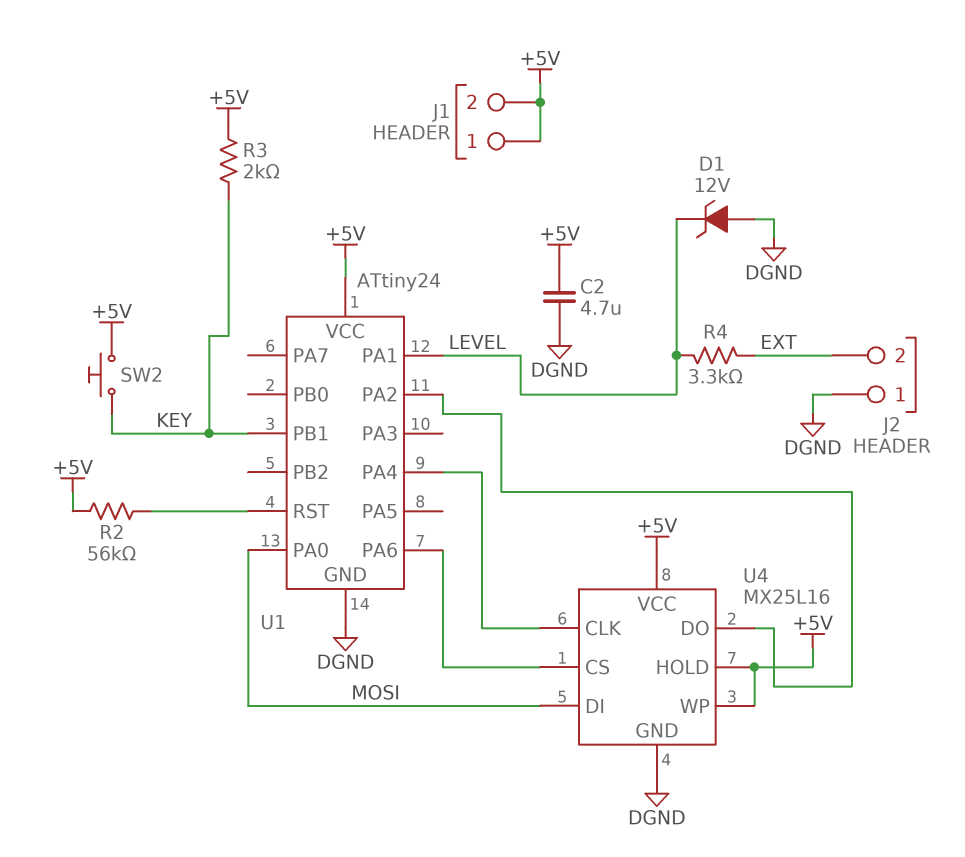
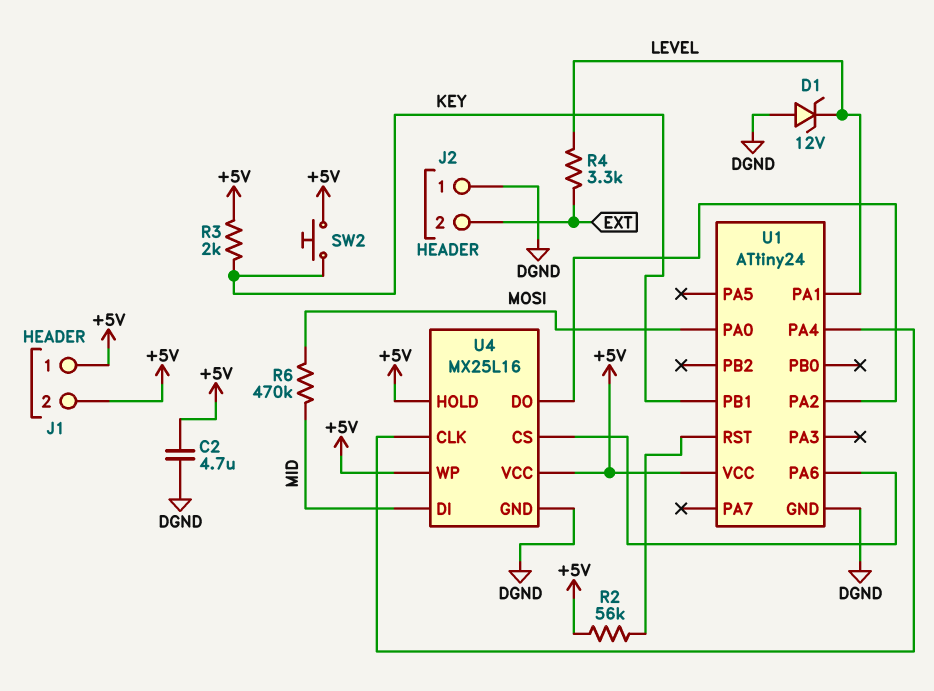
R6: none -> 470k (MID, MOSI)
U4 pin DI: MOSI -> MID

